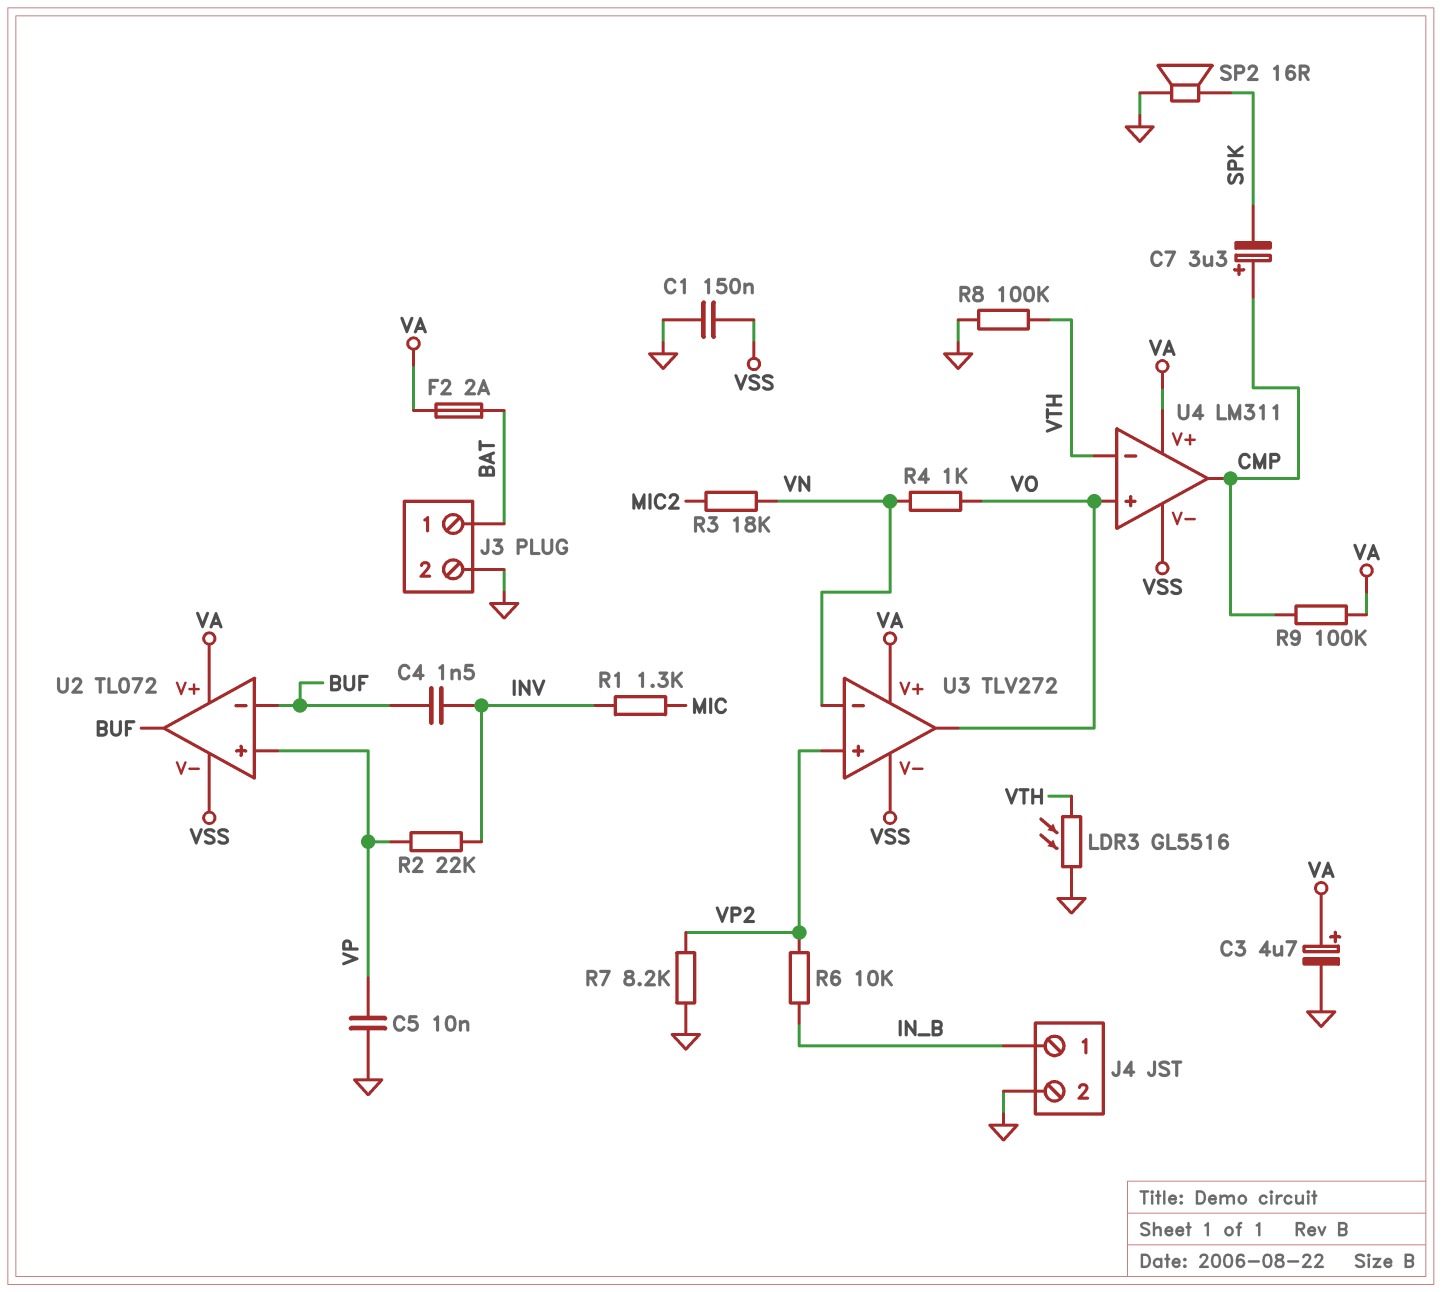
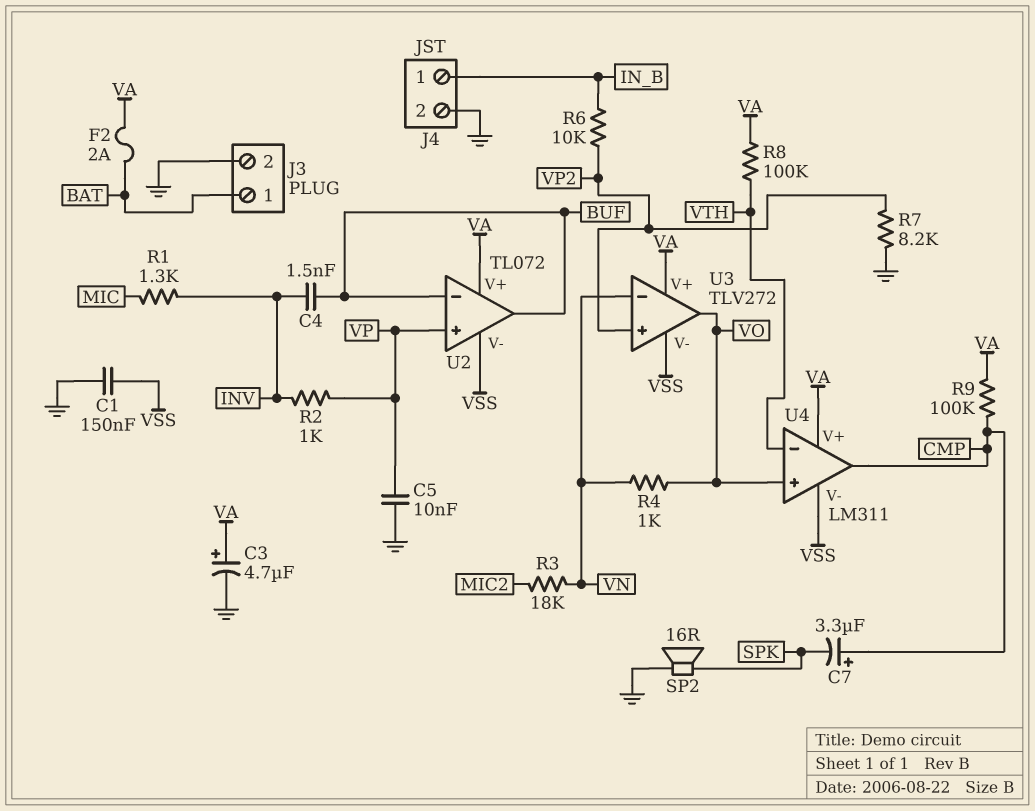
LDR3: GL5516 (GND, VTH) -> none
R2: 22k (INV, VP) -> 1k (INV, VP)
R8: 100k (GND, VTH) -> 100k (VA, VTH)

